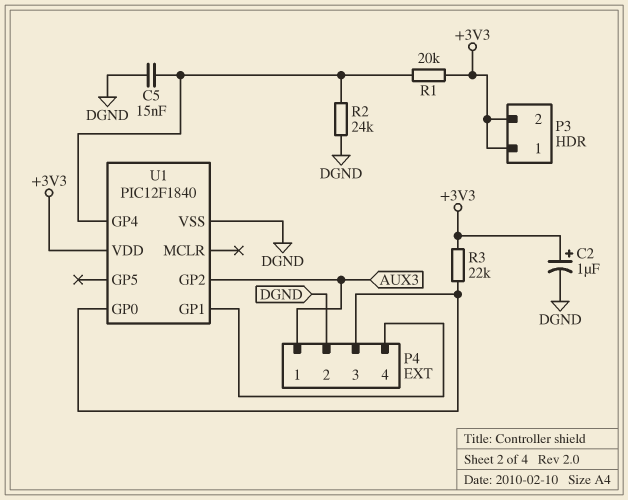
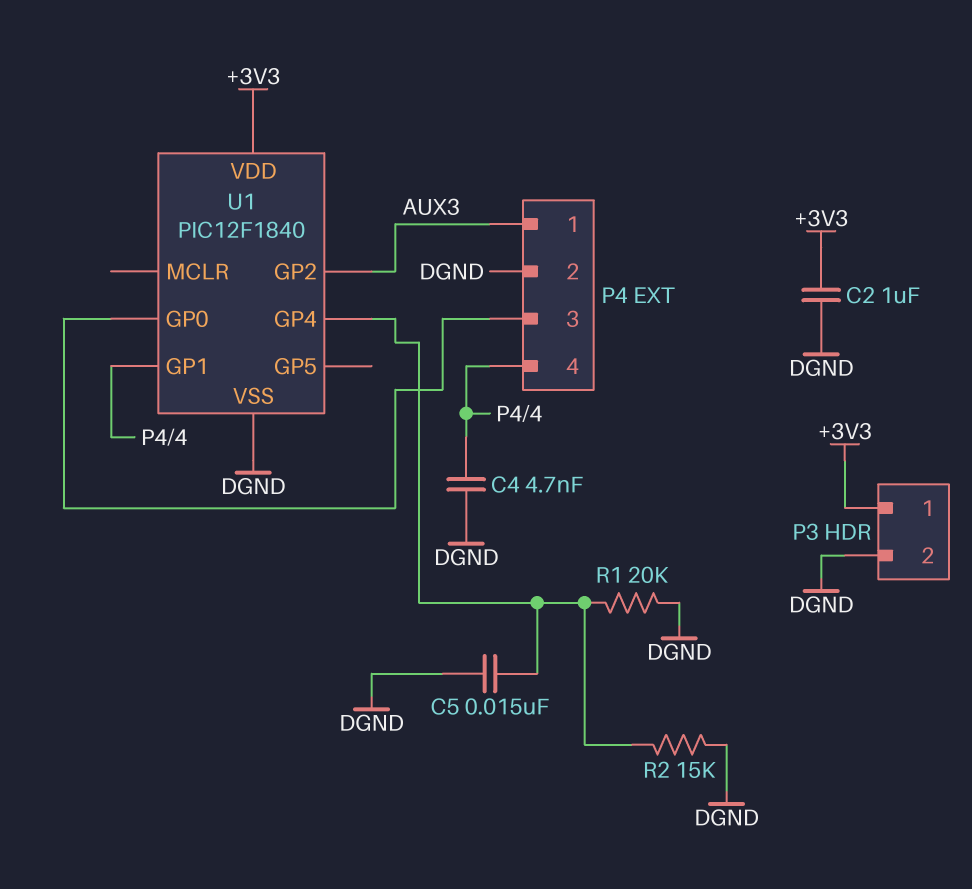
C2: 1uF (plus +3V3, minus DGND) -> 1uF (+3V3, DGND)
C4: none -> 4.7nF (DGND, P4/4)
P3 pin 2: +3V3 -> DGND
R1: 20k (+3V3, U1/GP4) -> 20k (DGND, U1/GP4)
R2: 24k (DGND, U1/GP4) -> 15k (DGND, U1/GP4)
R3: 22k (+3V3, P4/3) -> none

